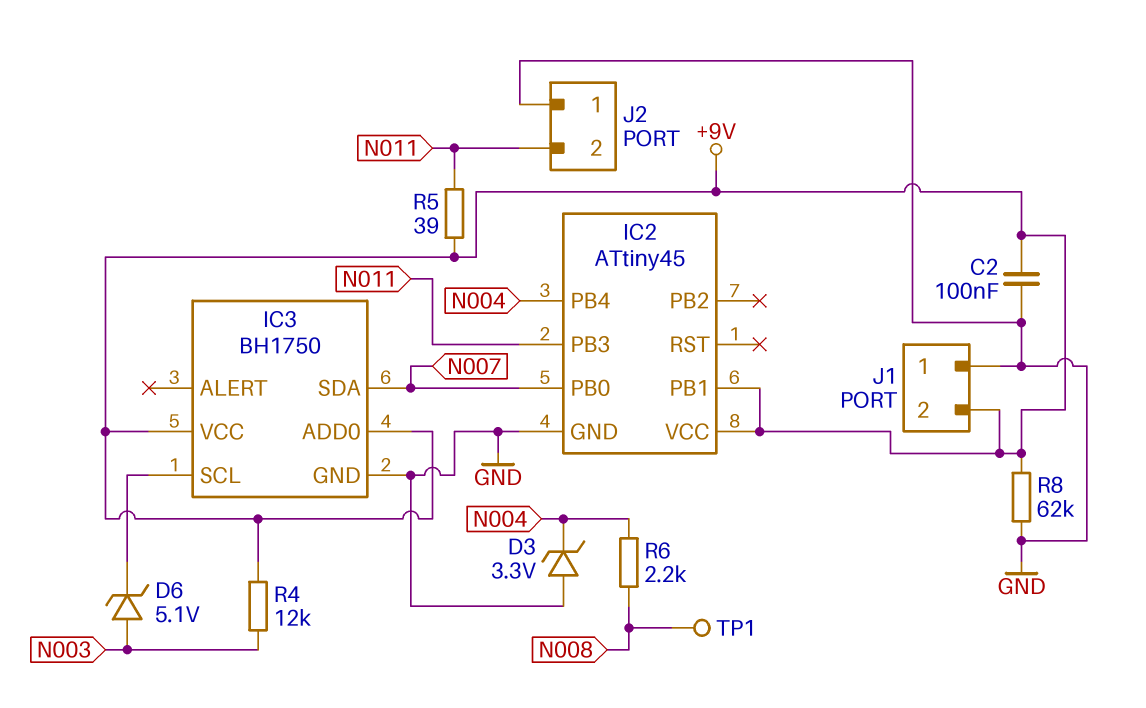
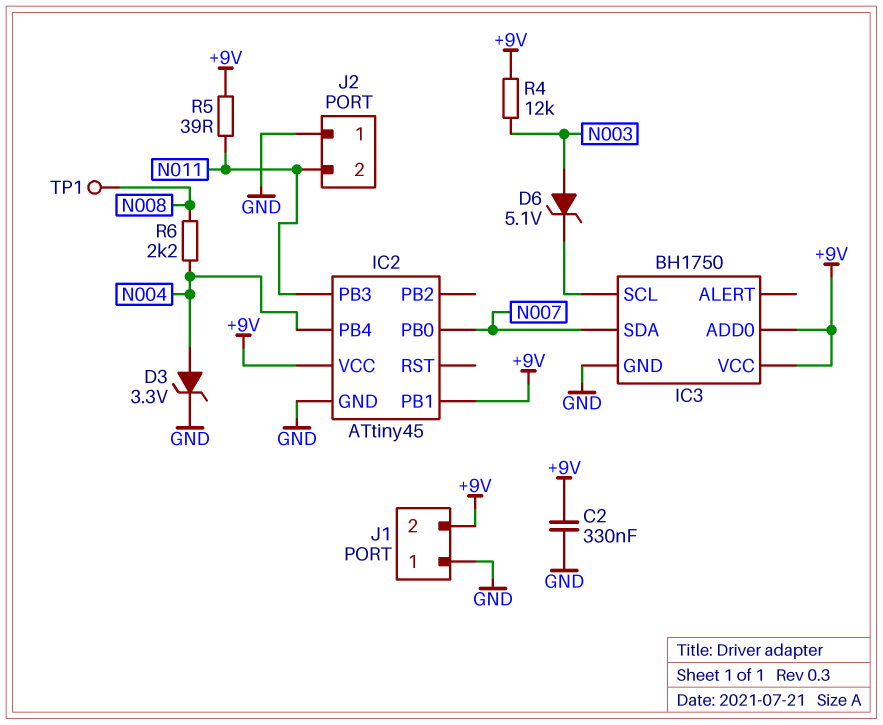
C2: 100nF (+9V, GND) -> 330nF (+9V, GND)
D3: zener 3.3V (A GND, K N004) -> zener 3.3V (A N004, K GND)
R8: 62k (+9V, GND) -> none

